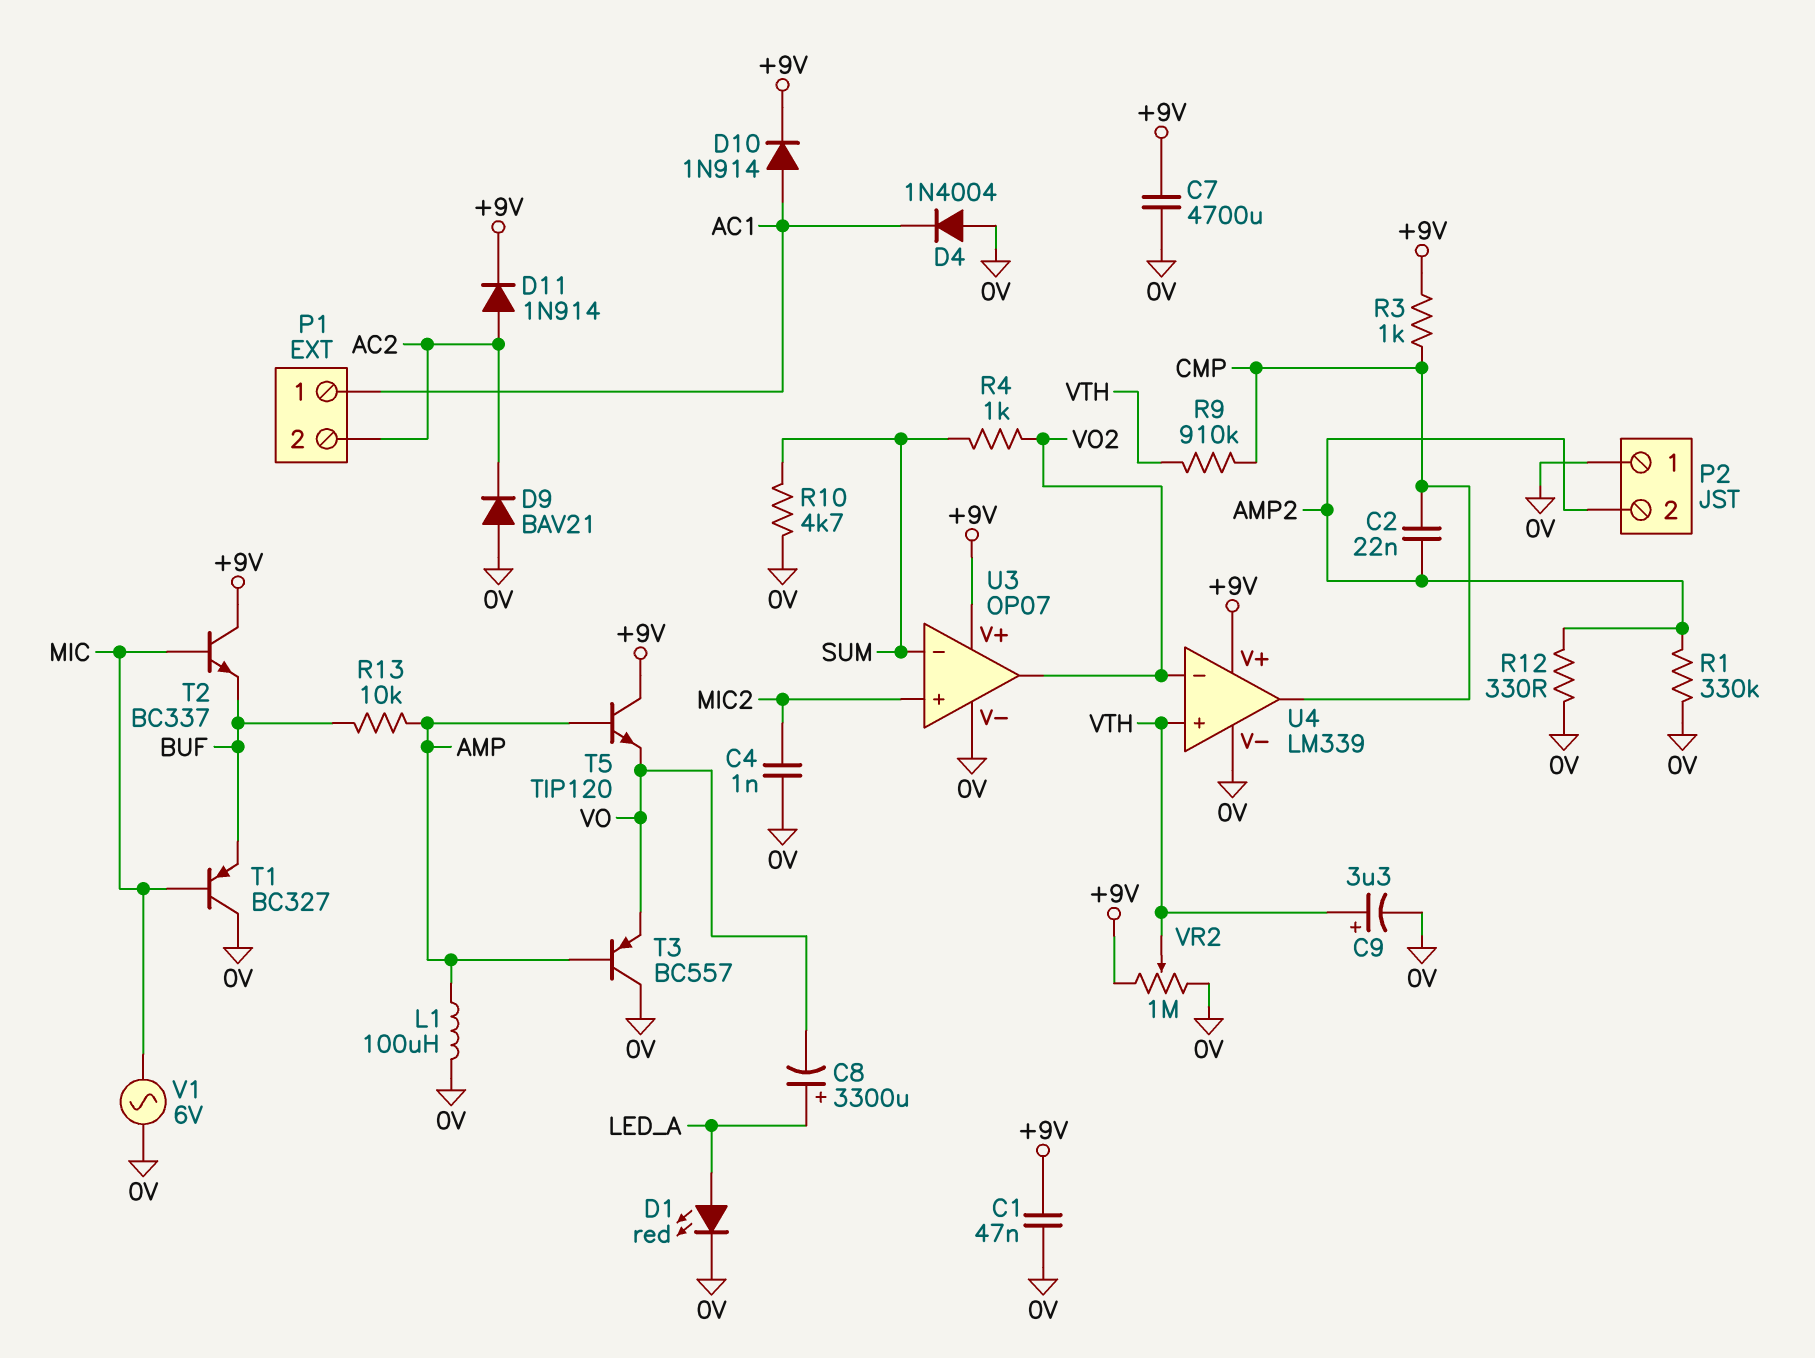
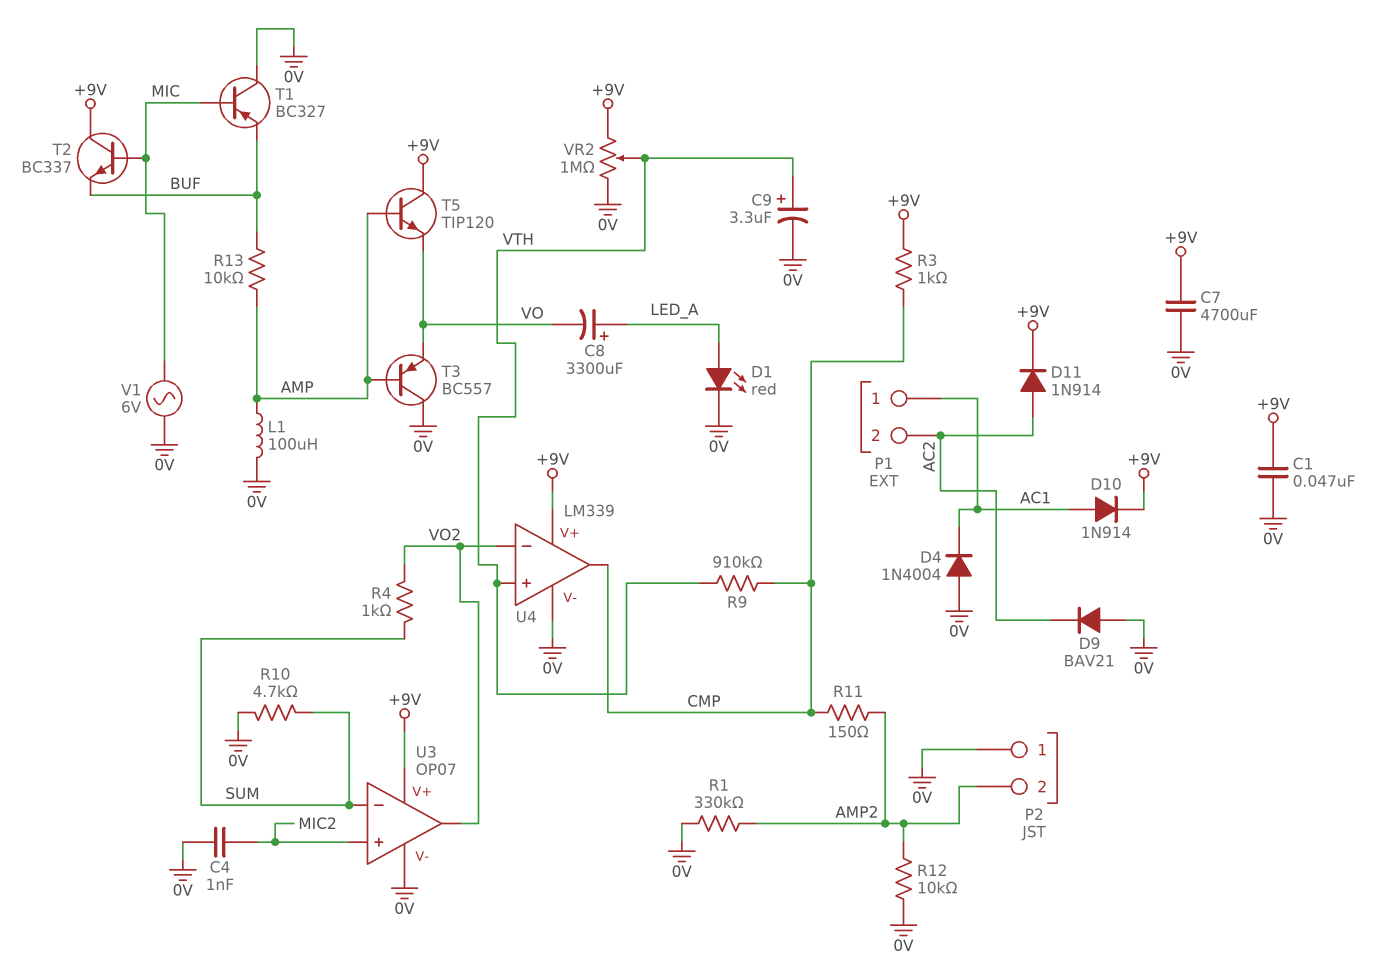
C2: 22nF (AMP2, CMP) -> none
R11: none -> 150 (AMP2, CMP)
R12: 330 (0V, AMP2) -> 10k (0V, AMP2)

